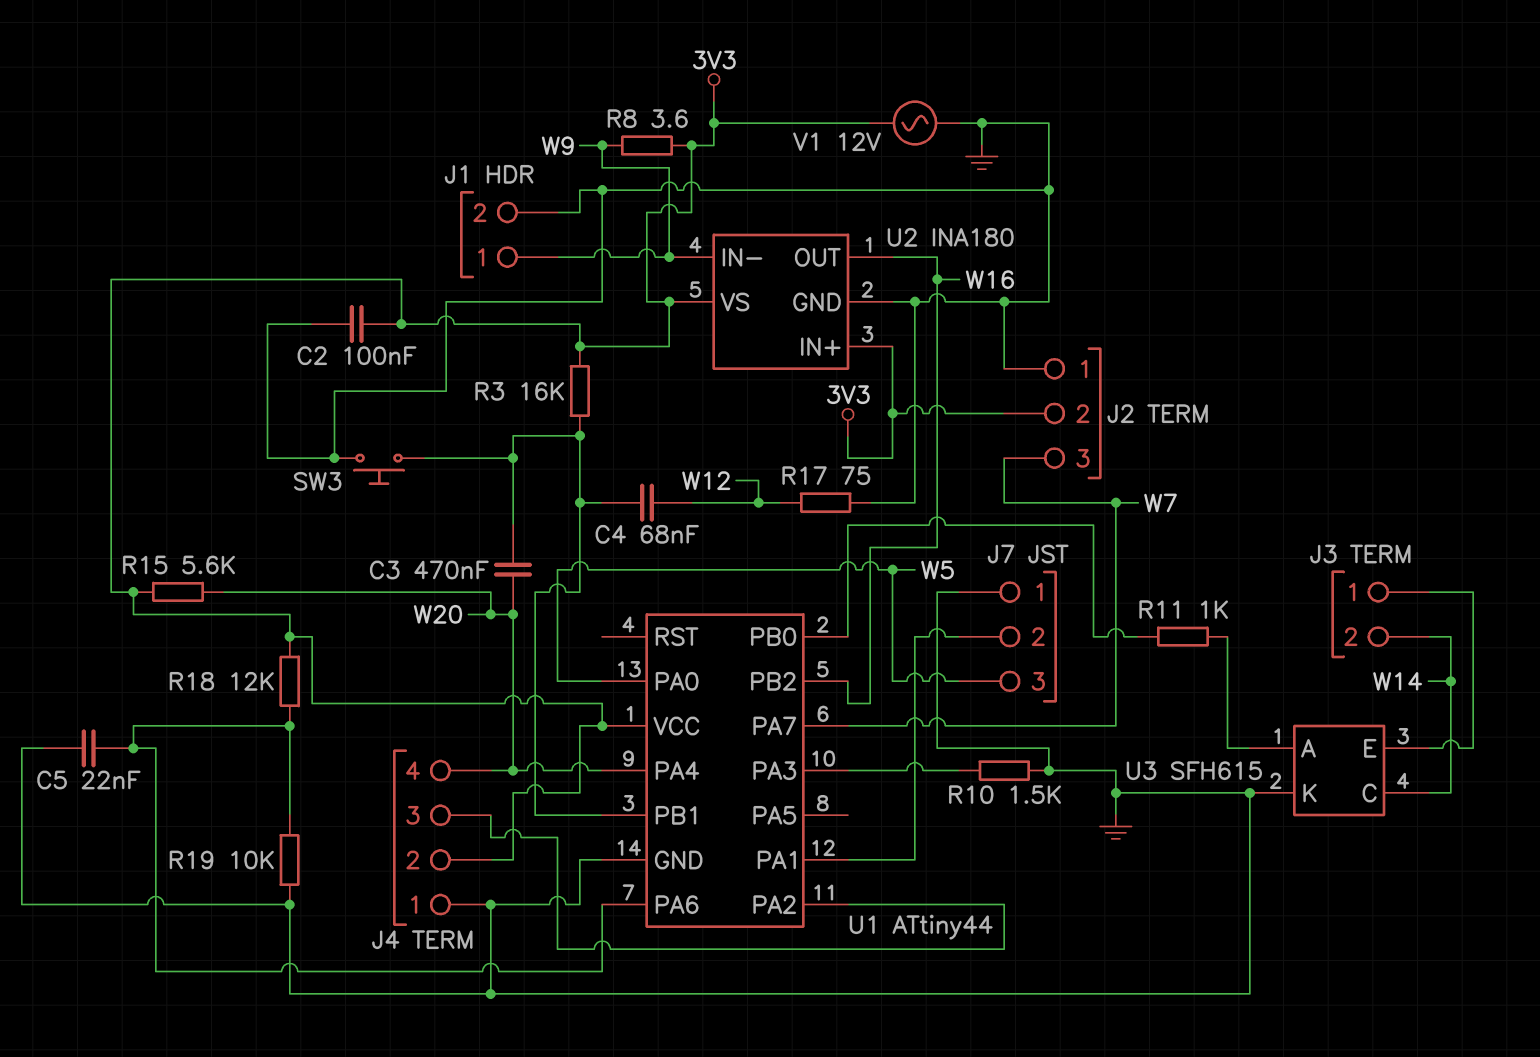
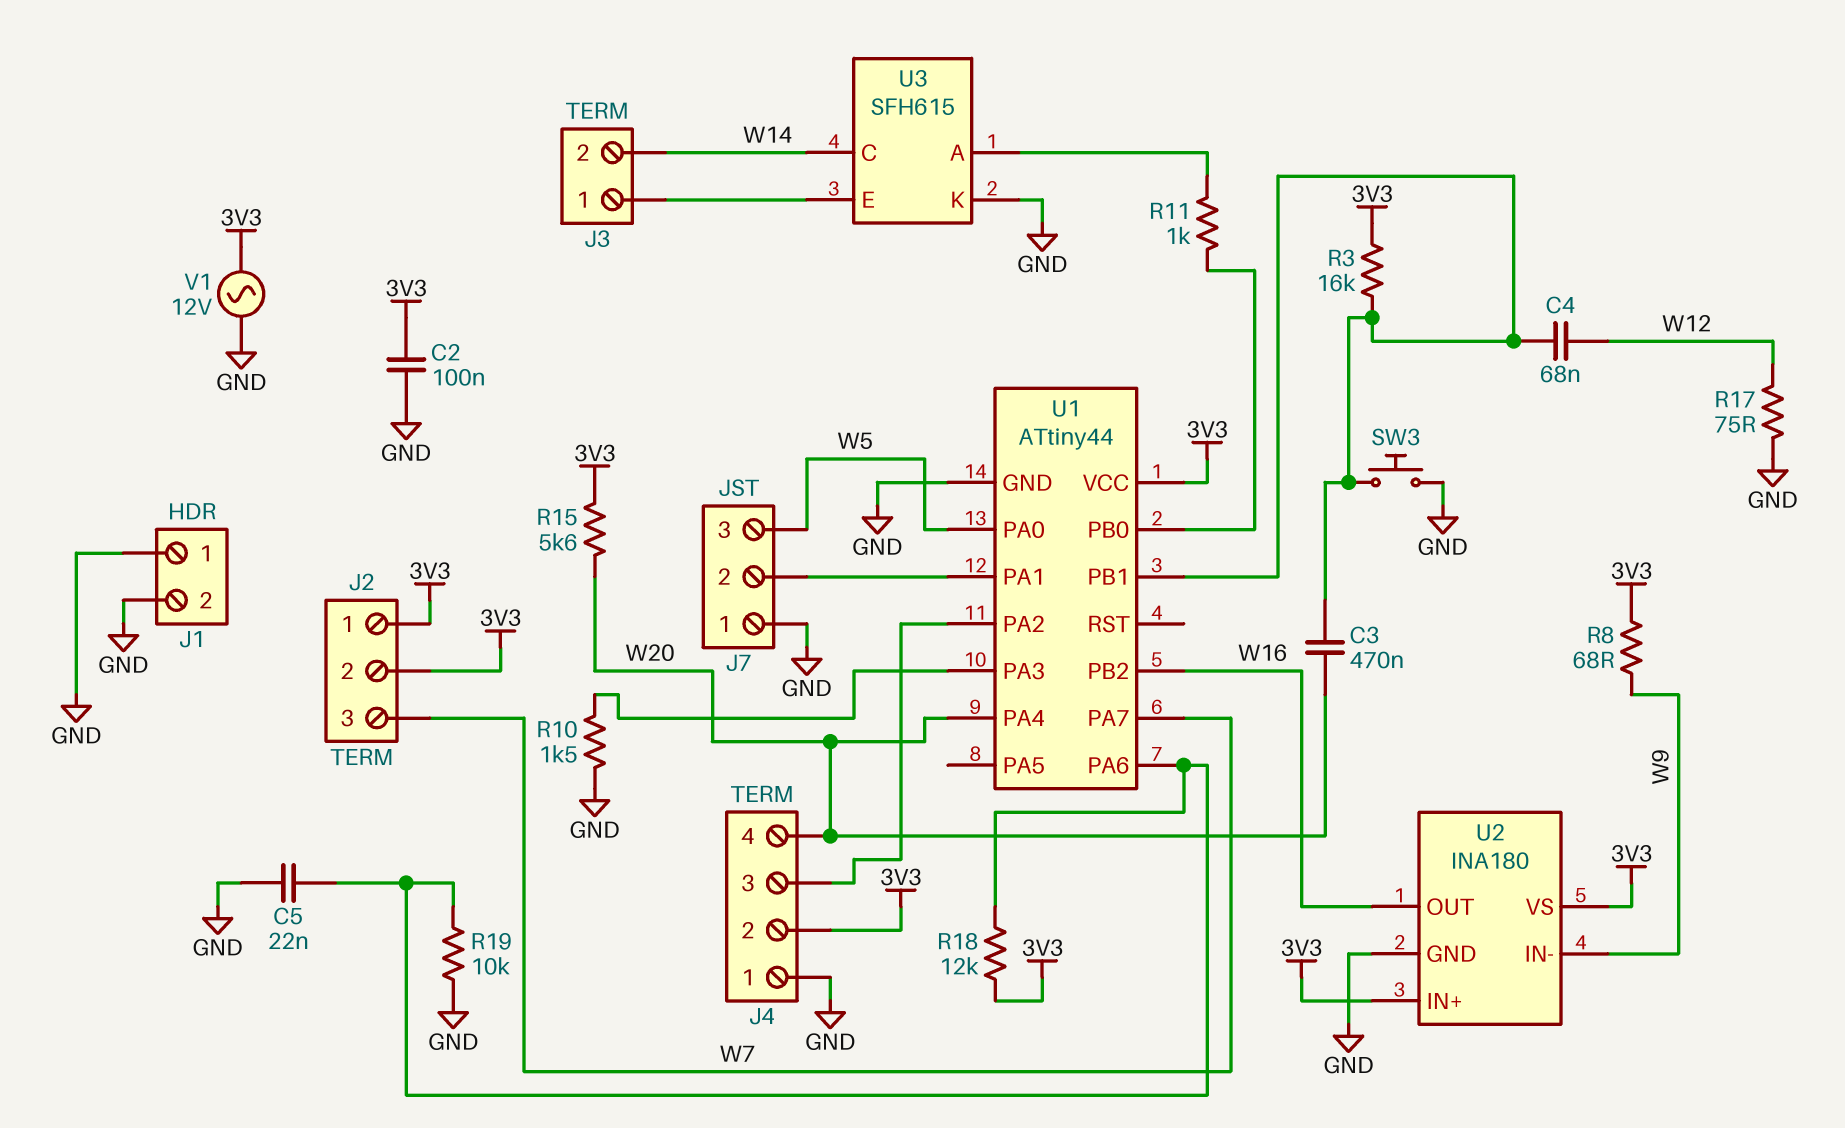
J1 pin 1: W9 -> GND
J2 pin 1: GND -> 3V3
R8: 3.6 (3V3, W9) -> 68 (3V3, W9)

